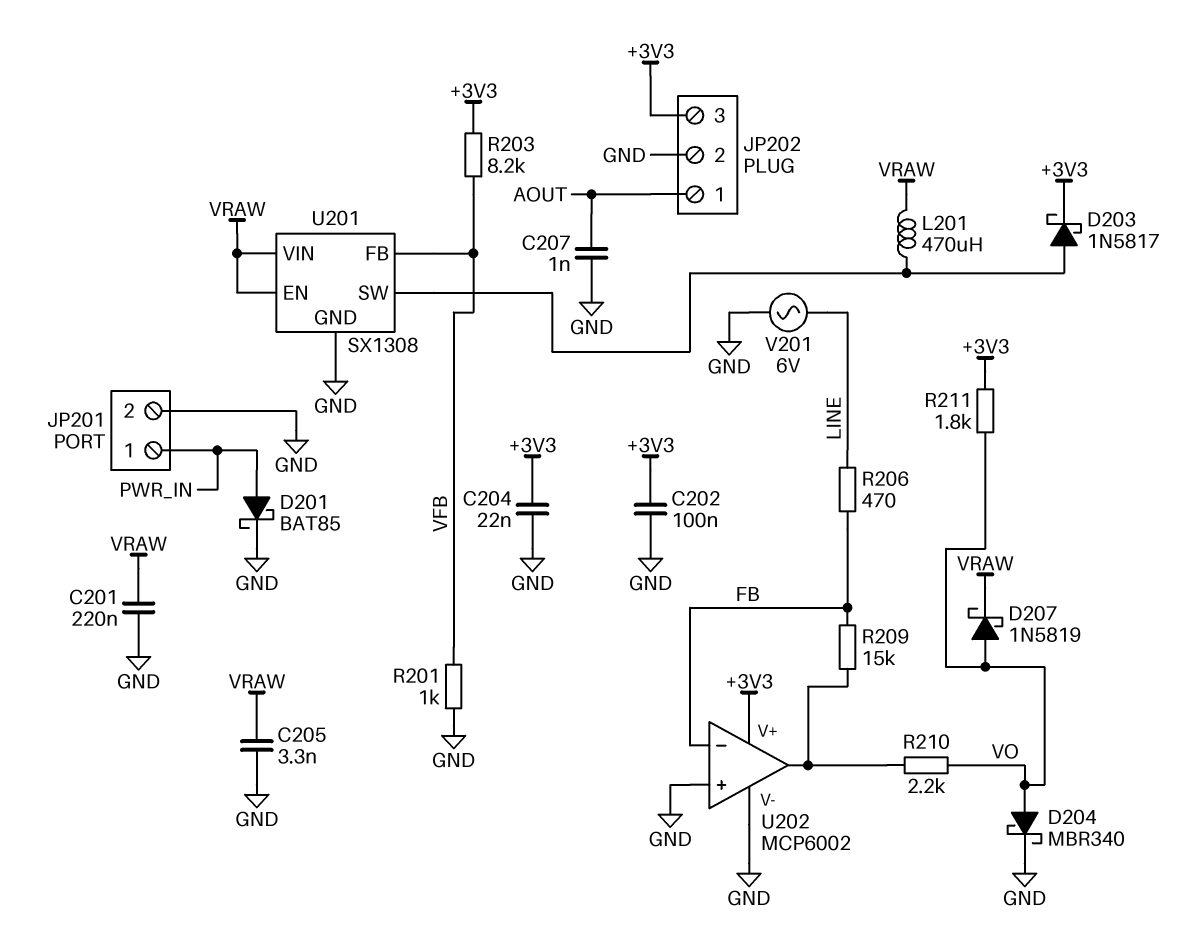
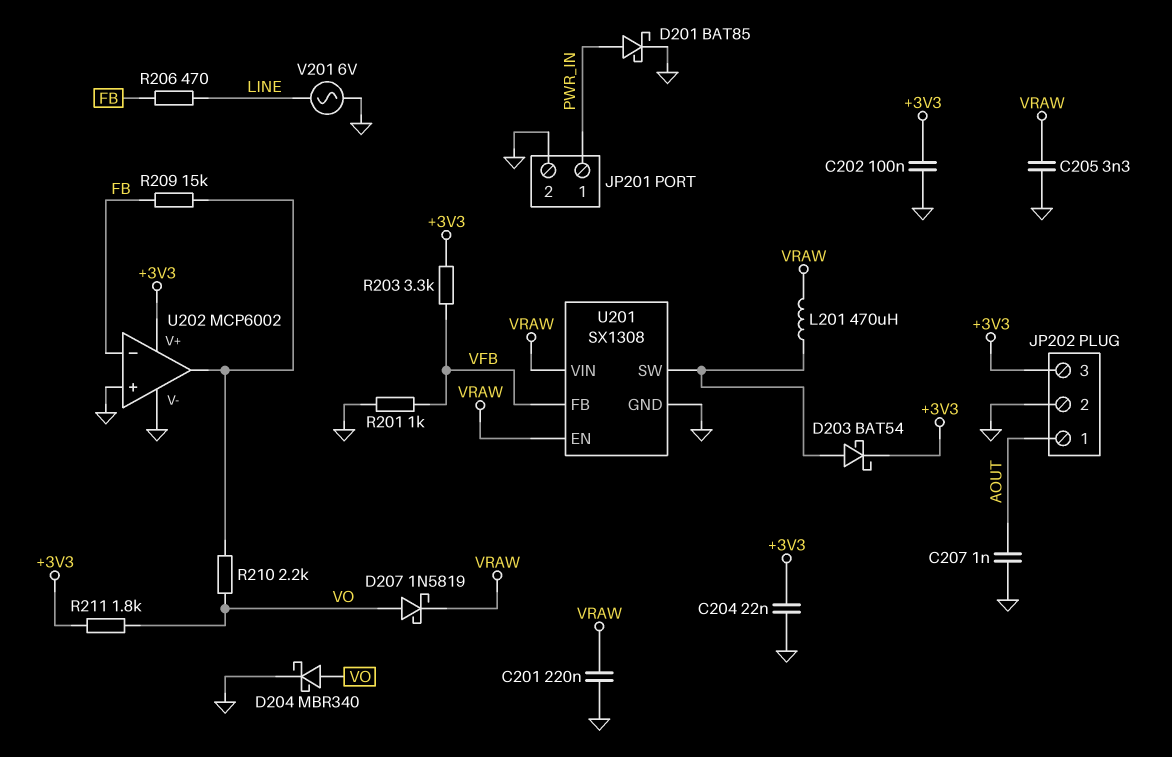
D203: schottky 1N5817 (A U201/SW, K +3V3) -> schottky BAT54 (A U201/SW, K +3V3)
R203: 8.2k (+3V3, VFB) -> 3.3k (+3V3, VFB)

